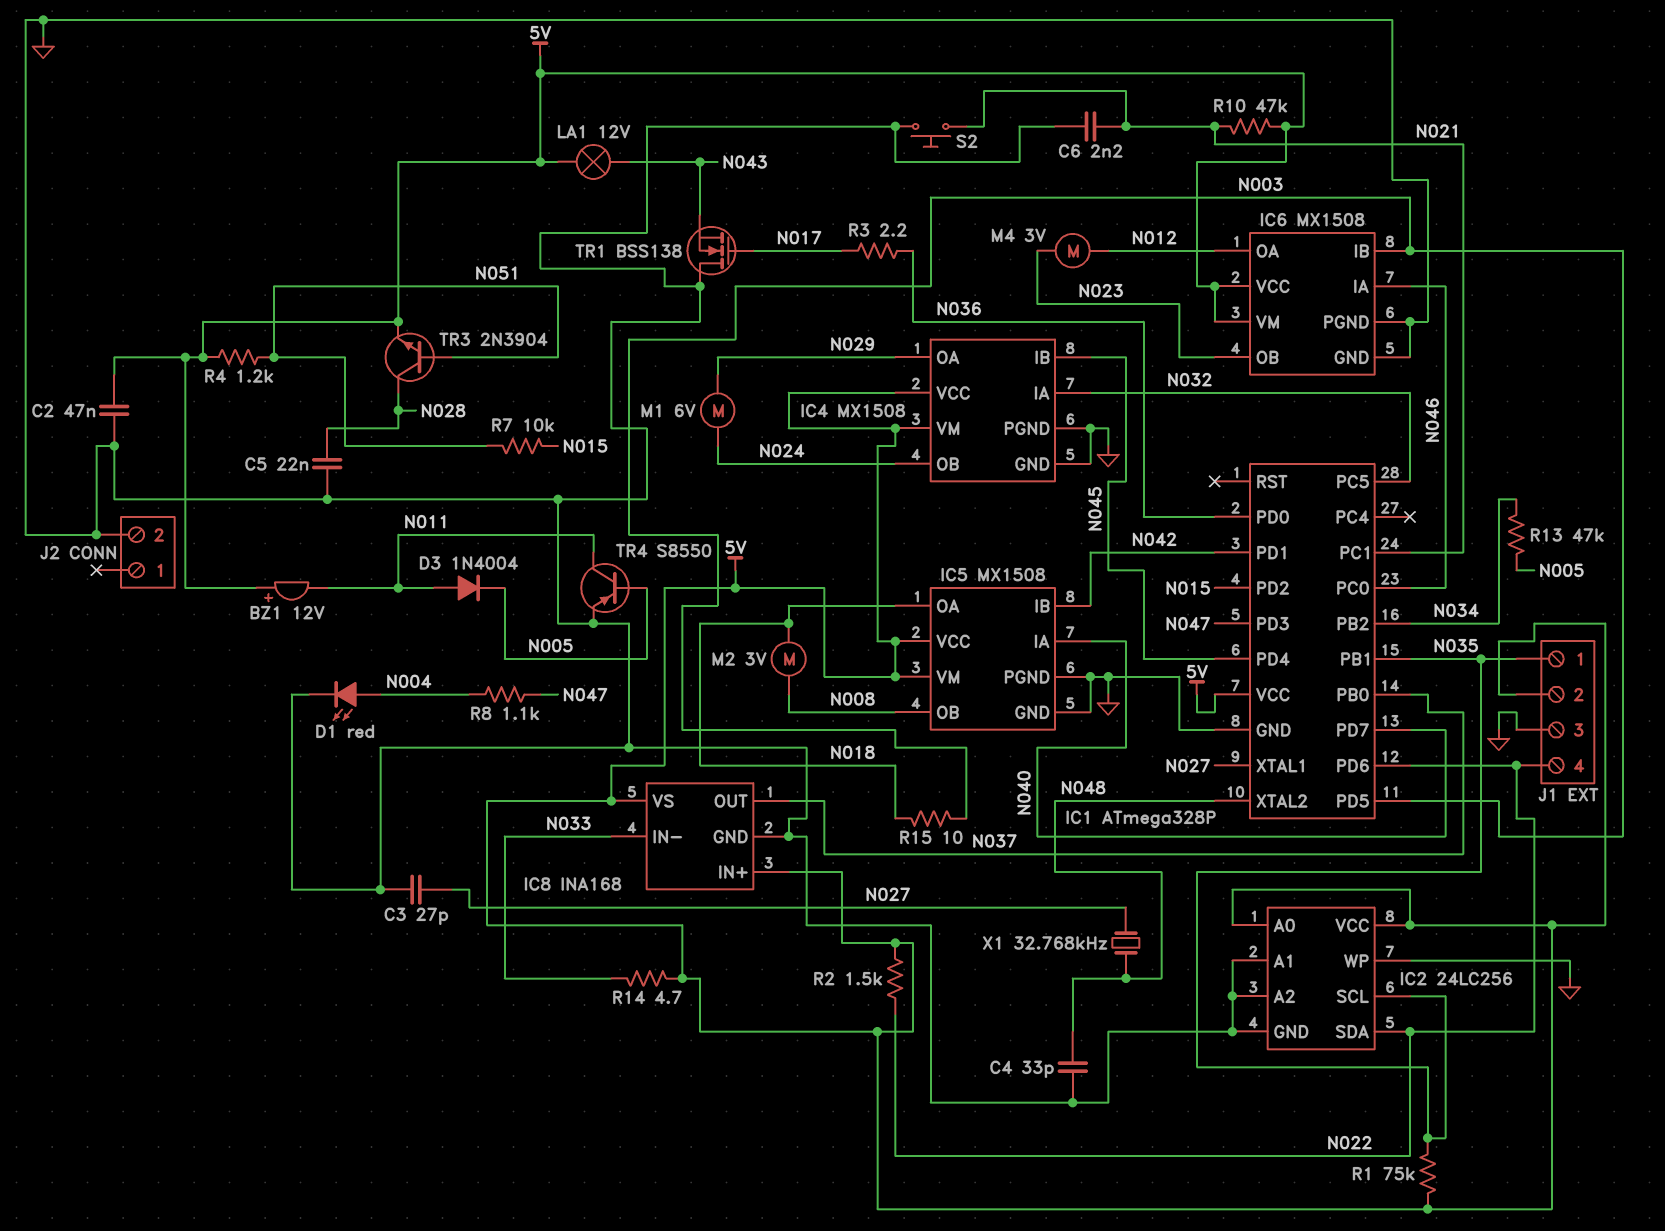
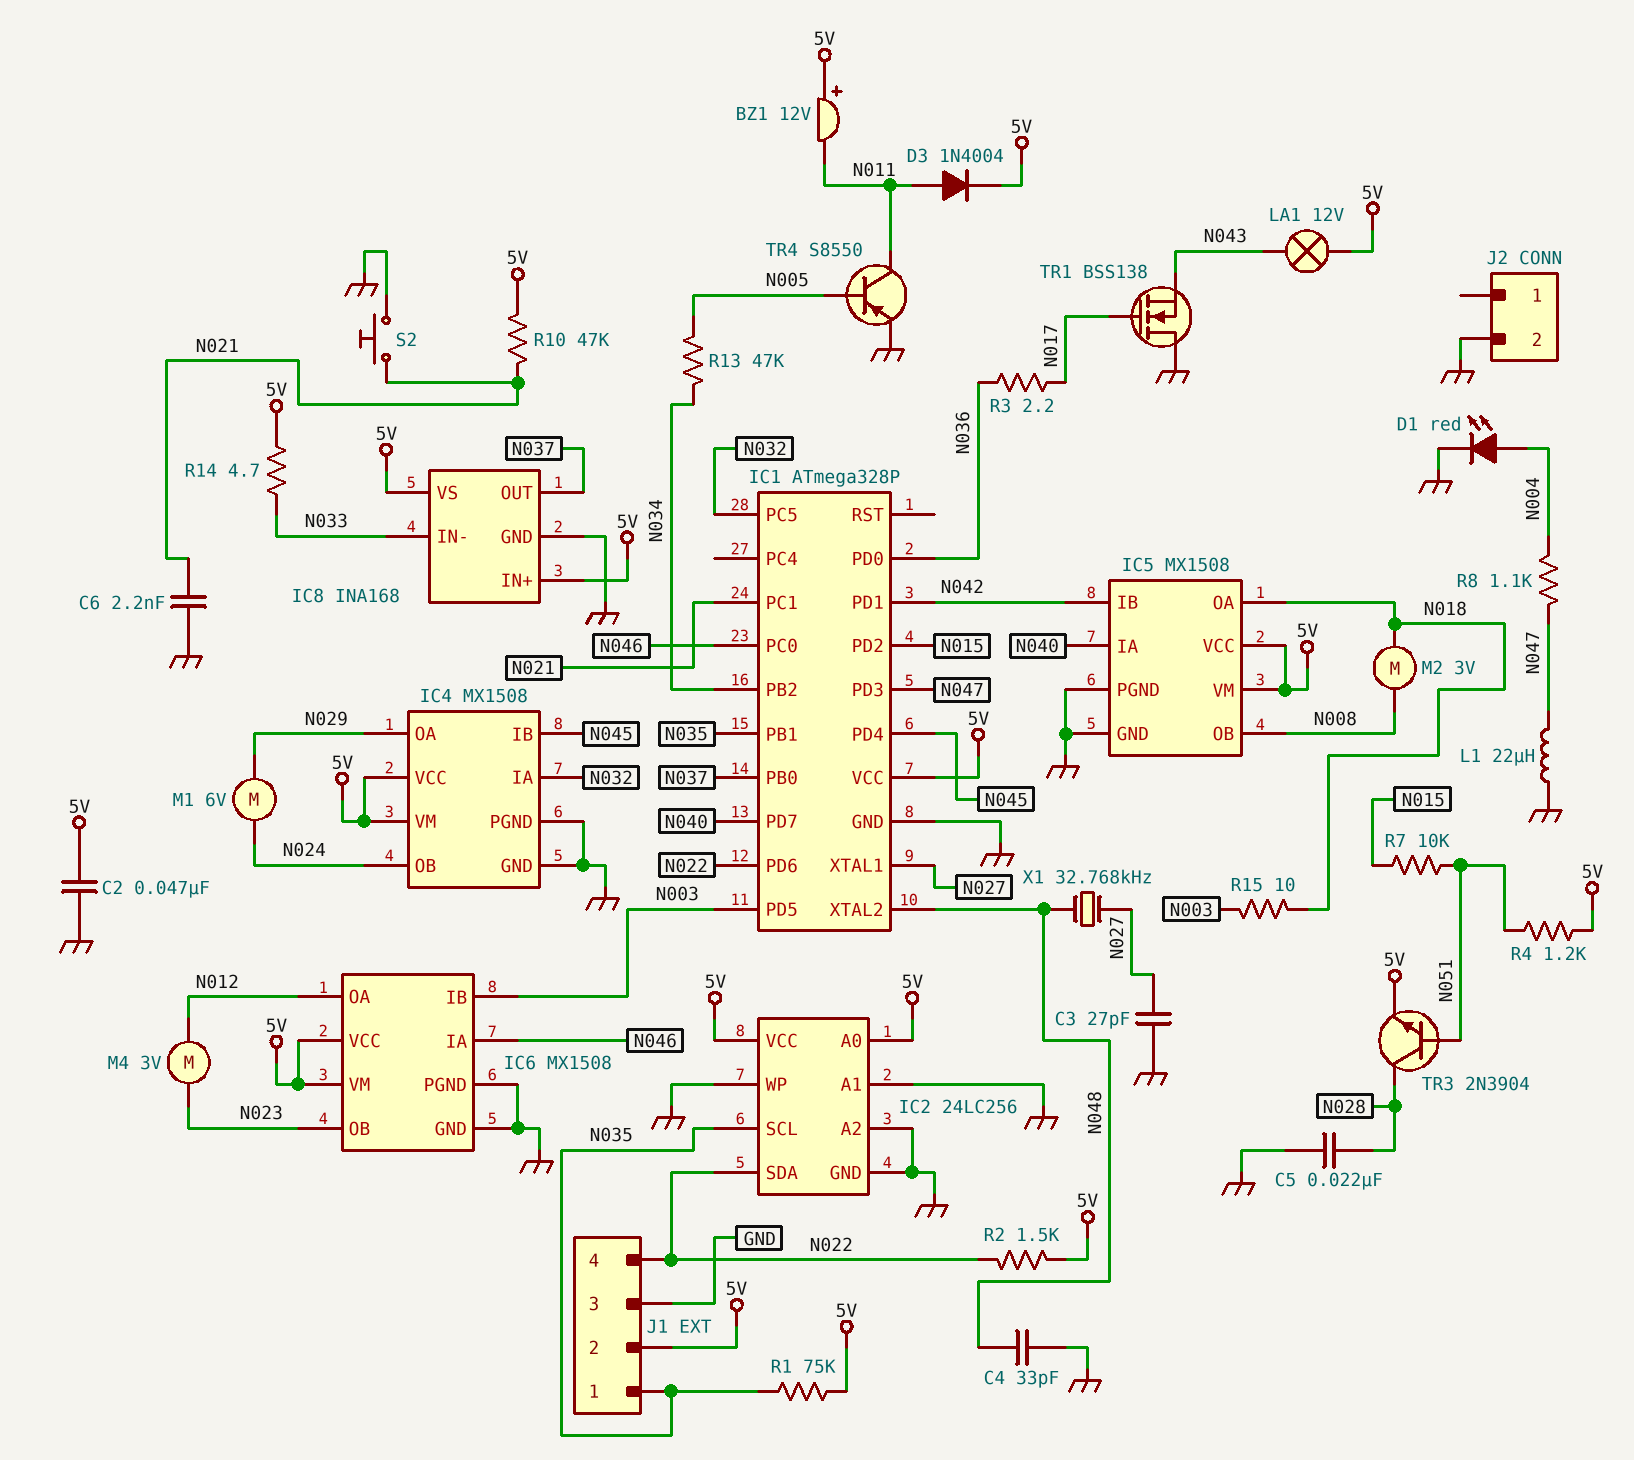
D3: diode 1N4004 (A N011, K N005) -> diode 1N4004 (A N011, K 5V)
L1: none -> 22uH (GND, N047)

